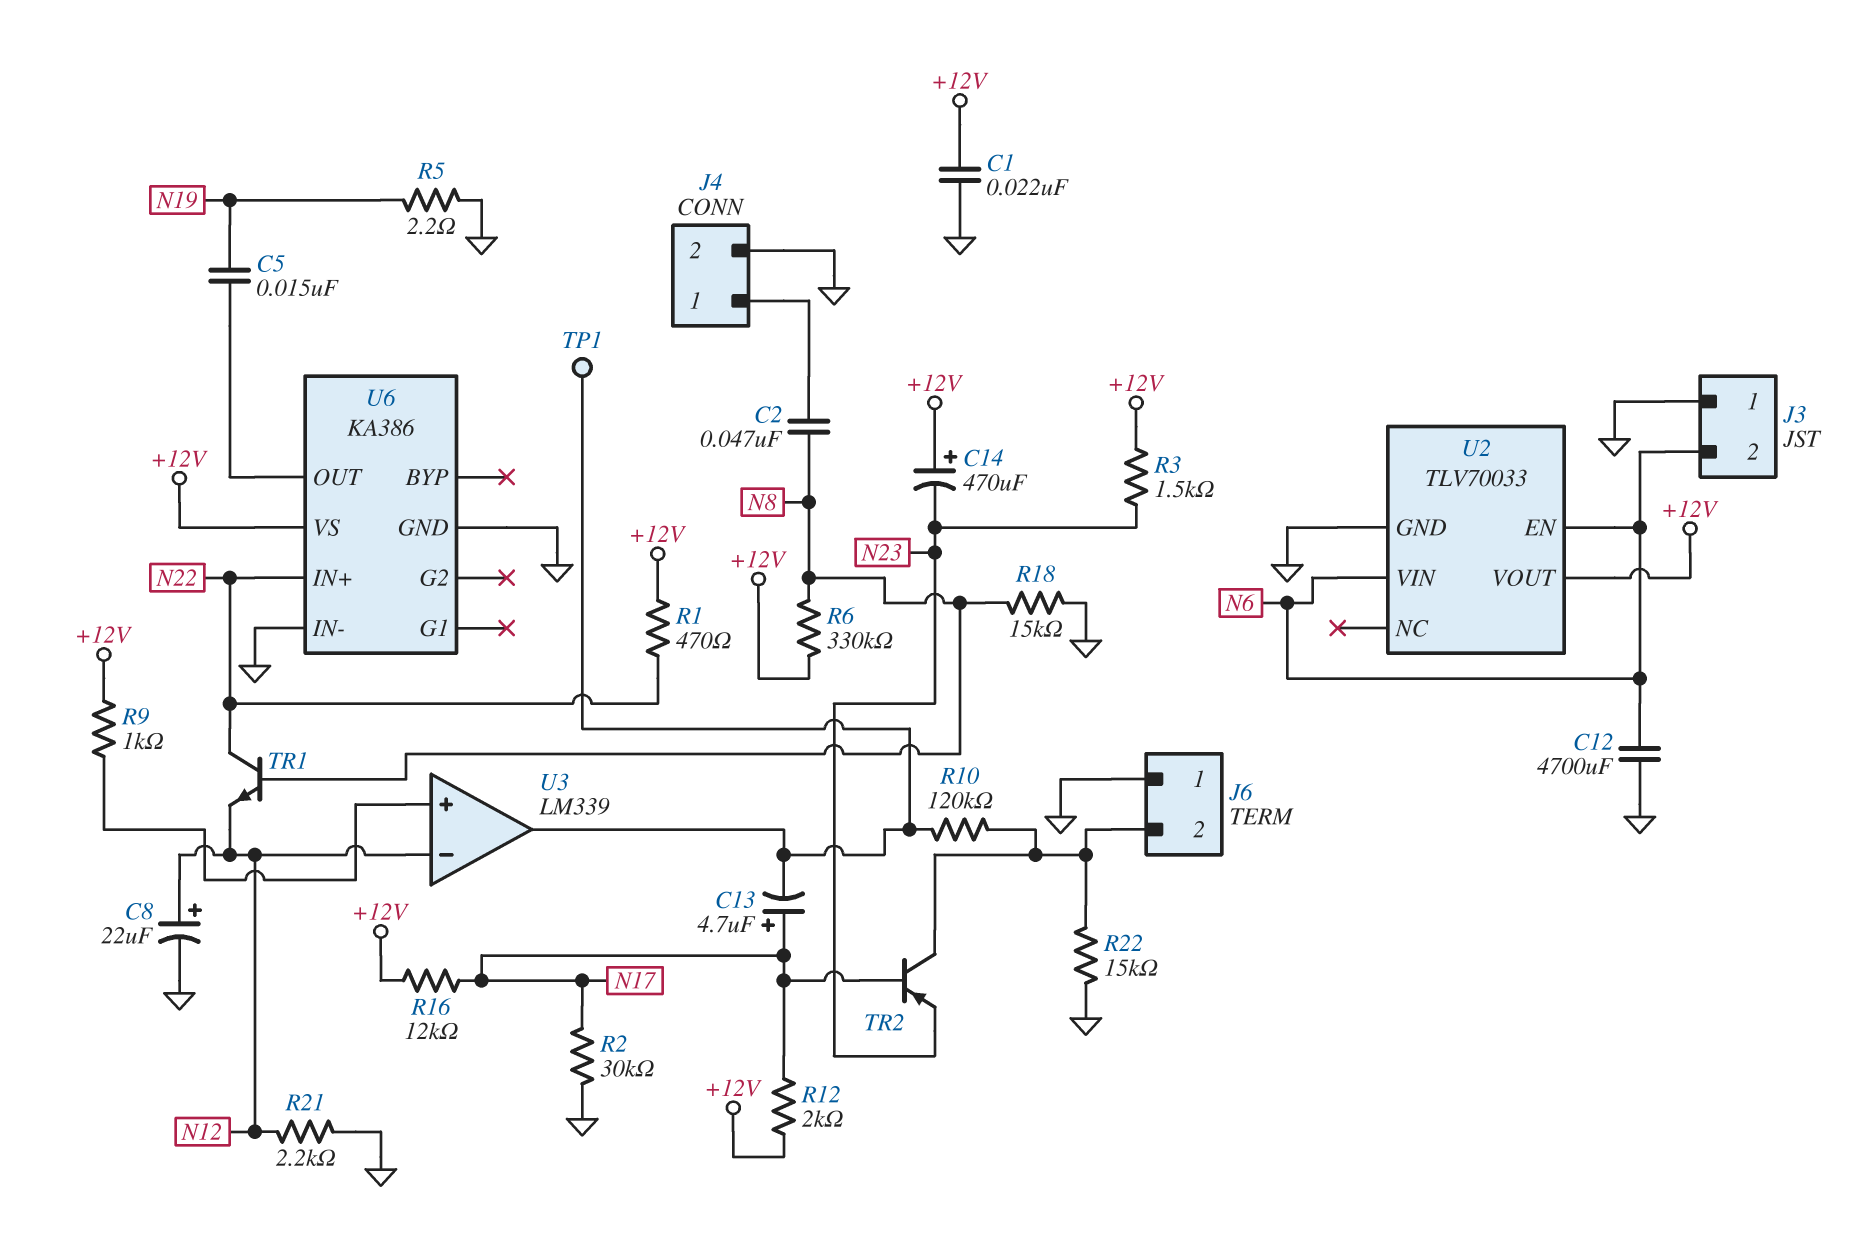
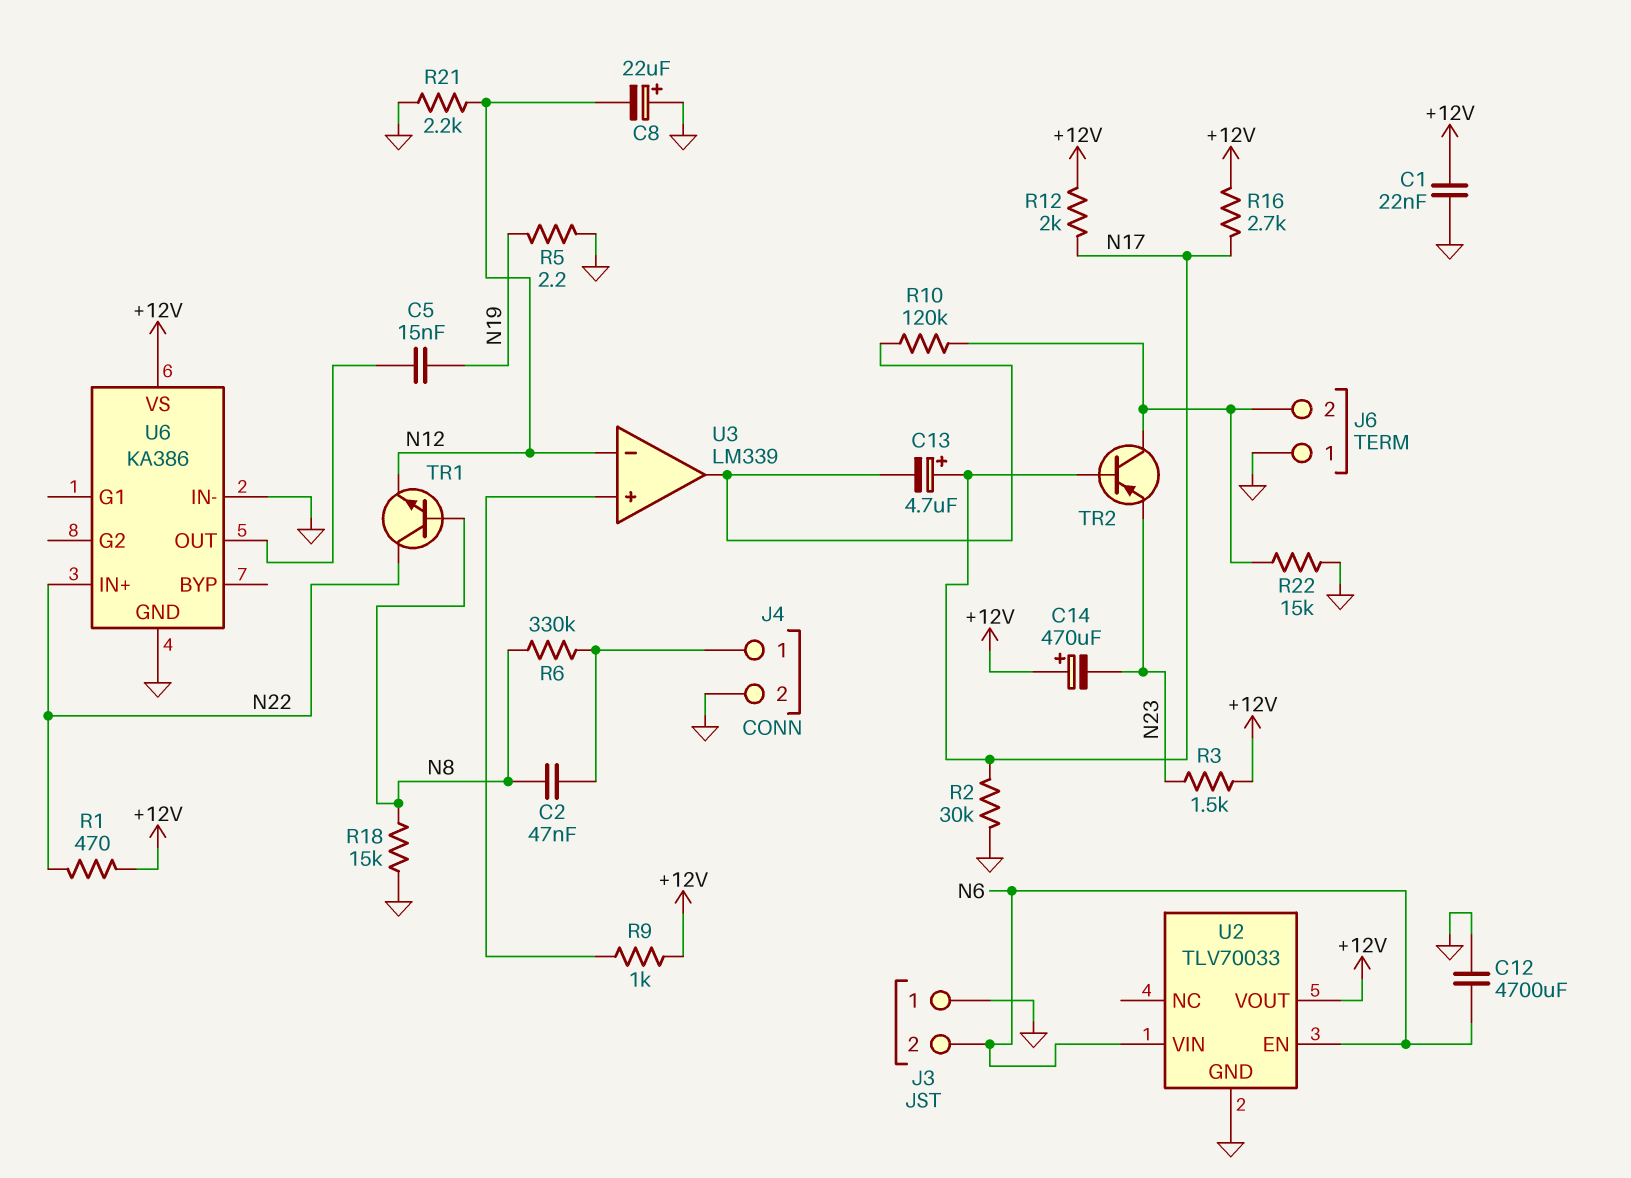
C8: 22uF (plus N12, minus GND) -> 22uF (plus GND, minus N12)
R6: 330k (+12V, N8) -> 330k (J4/1, N8)
R16: 12k (+12V, N17) -> 2.7k (+12V, N17)
TP1: test point (U3/out) -> none

